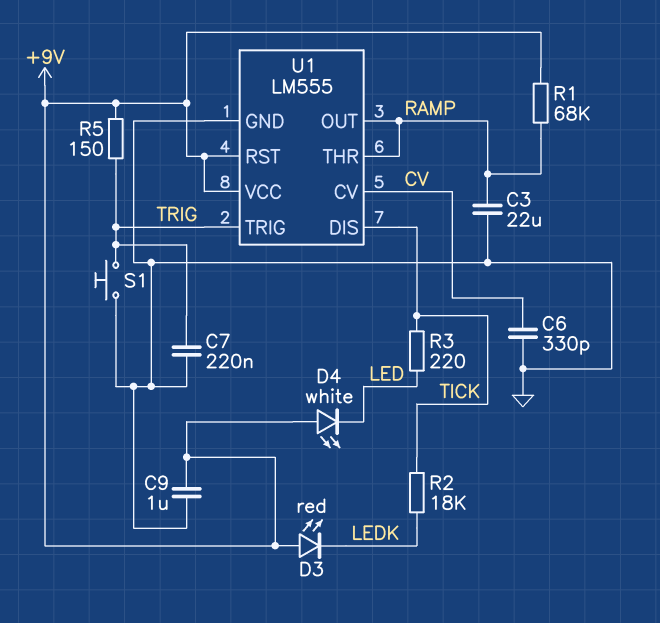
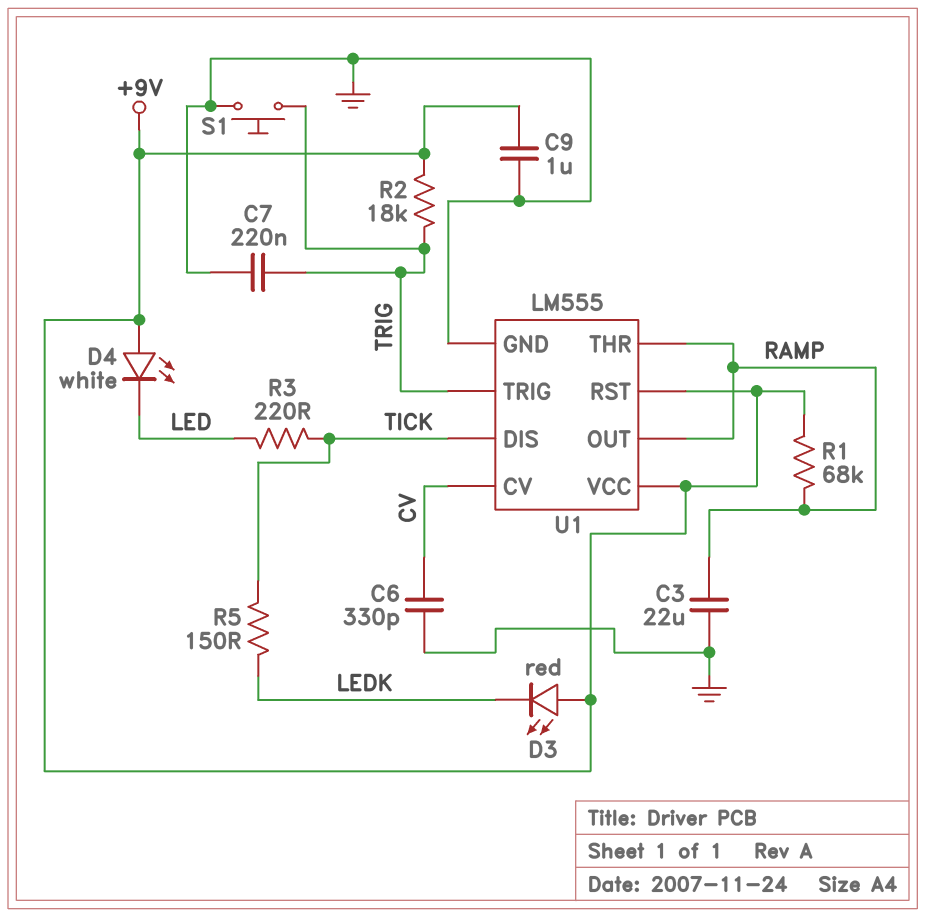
R2: 18k (LEDK, TICK) -> 18k (+9V, TRIG)
R5: 150 (+9V, TRIG) -> 150 (LEDK, TICK)

